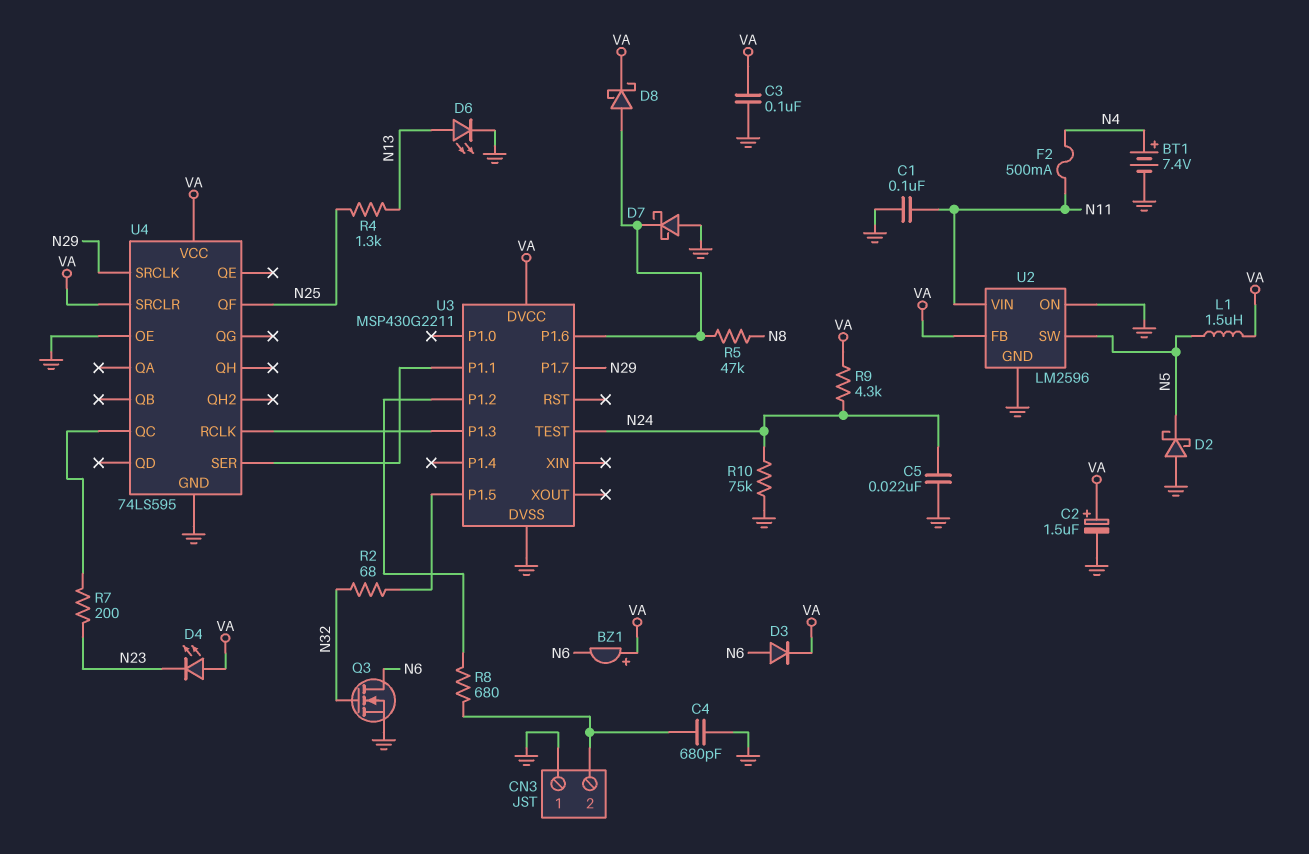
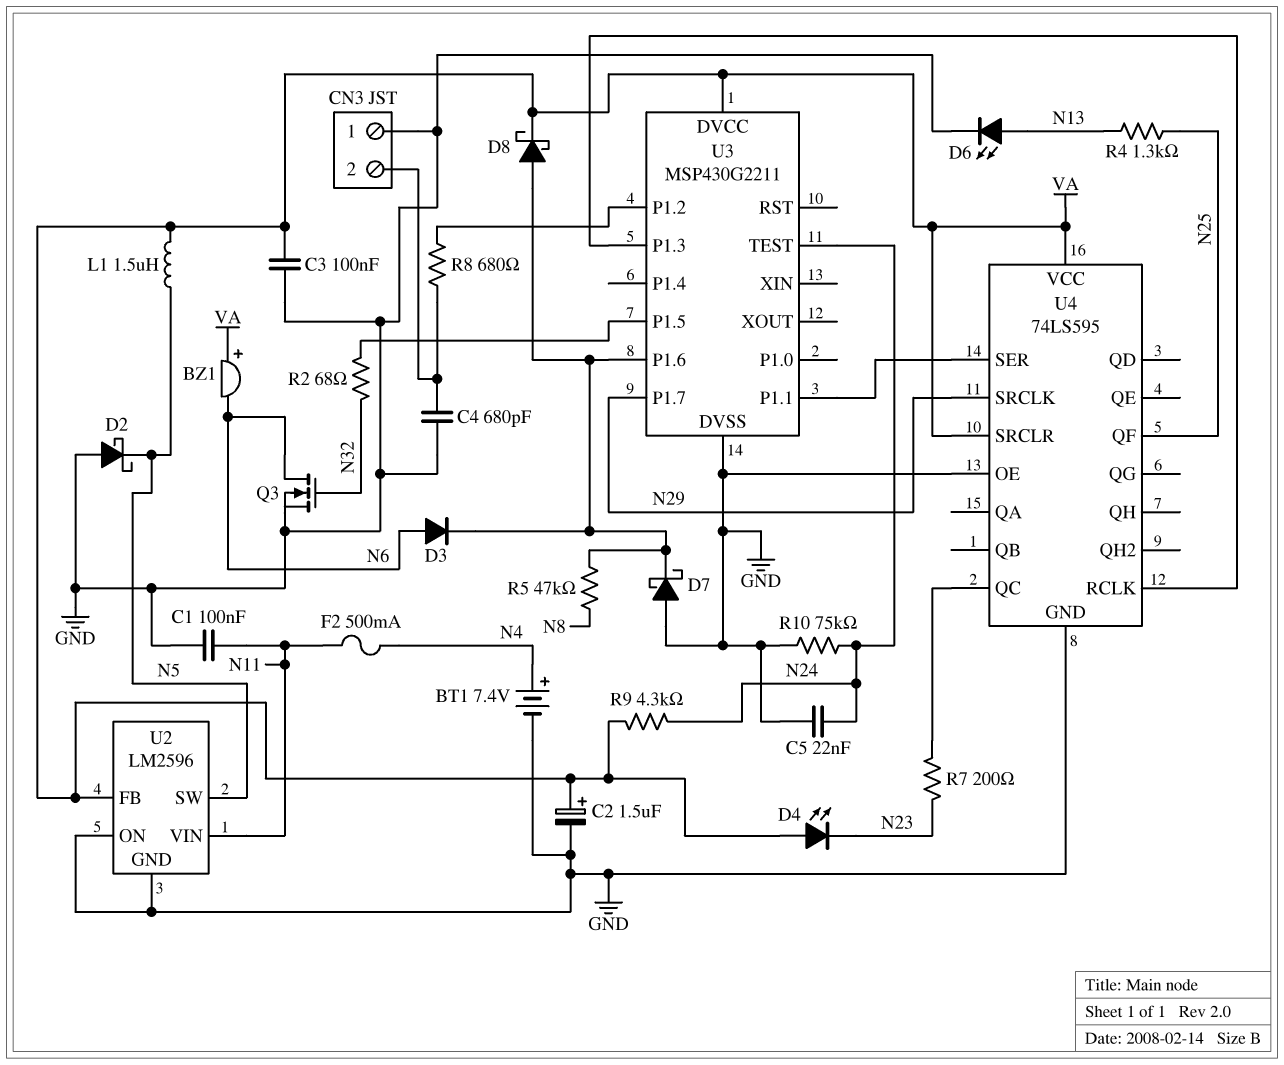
D3: diode (A N6, K VA) -> diode (A N6, K U3/P1.6)

